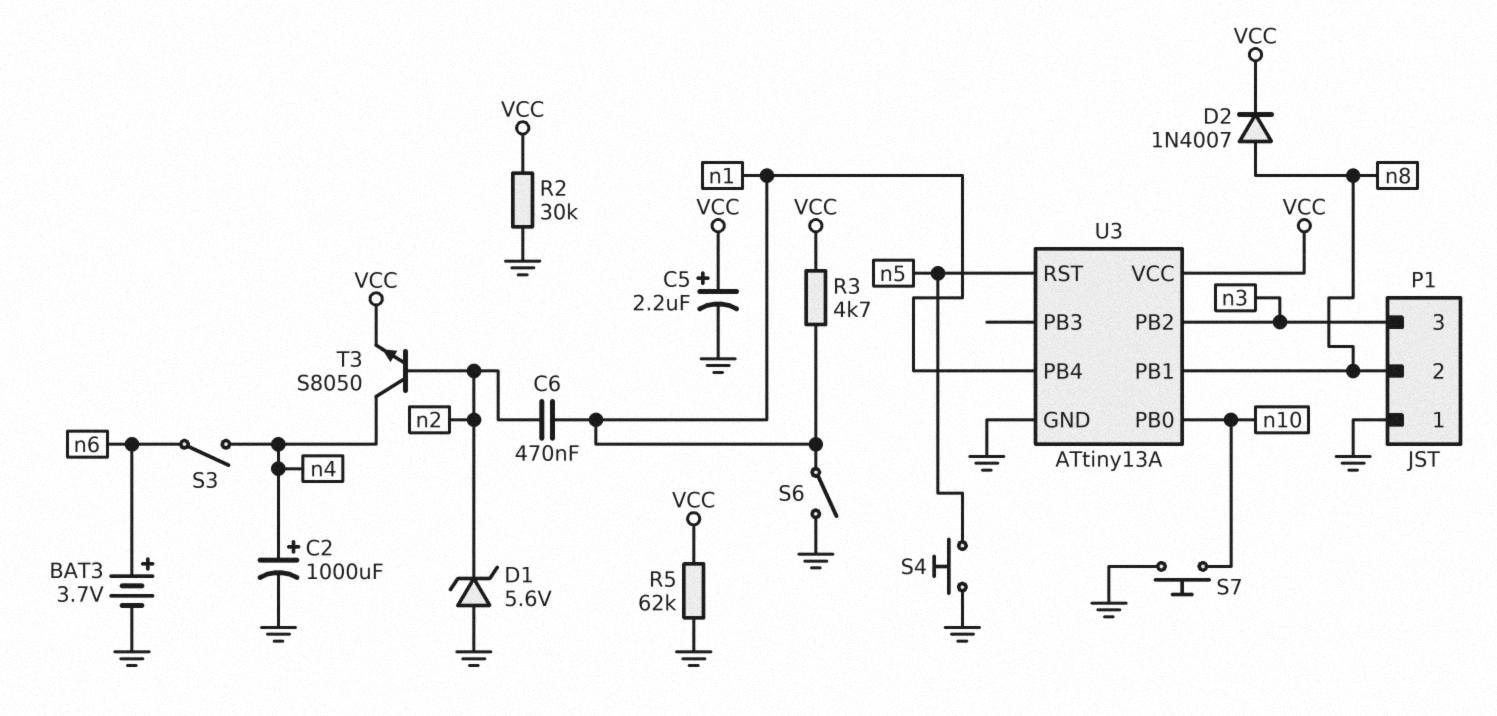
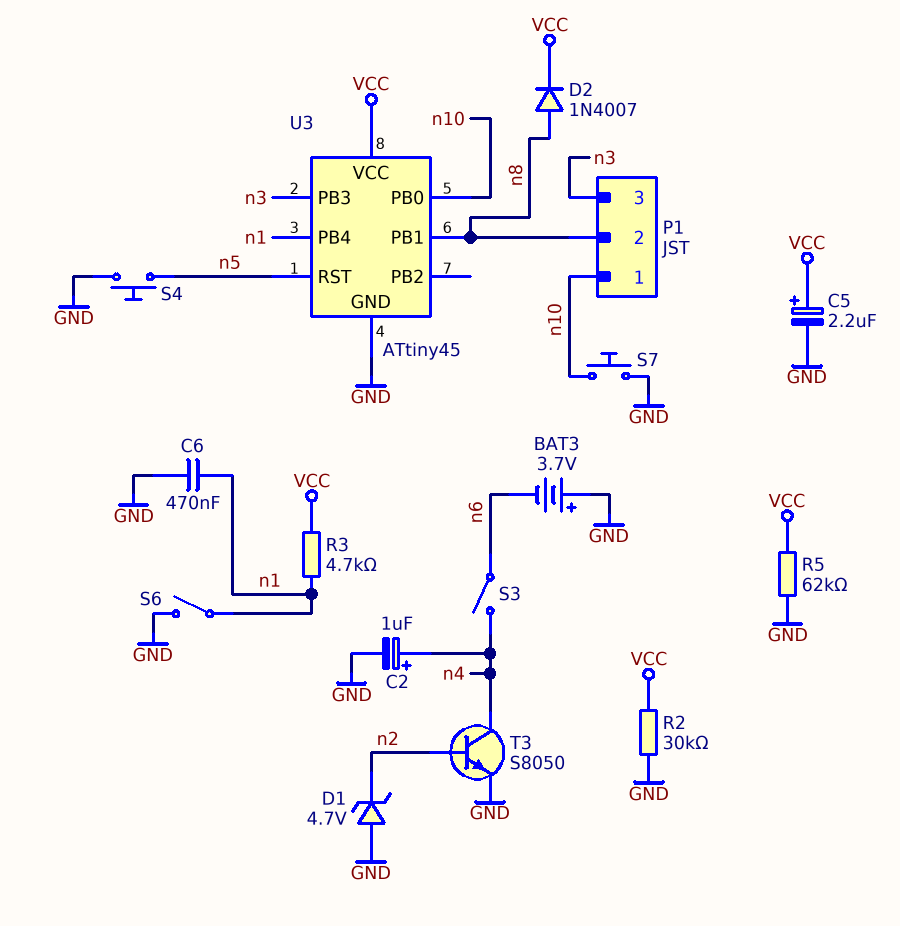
BAT3: 3.7V (plus n6, minus GND) -> 3.7V (plus GND, minus n6)
C2: 1000uF (plus n4, minus GND) -> 1uF (plus n4, minus GND)
C6: 470nF (n1, n2) -> 470nF (GND, n1)
D1: zener 5.6V (A GND, K n2) -> zener 4.7V (A GND, K n2)
P1 pin 1: GND -> n10
T3: NPN S8050 (B n2, C n4, E VCC) -> NPN S8050 (B n2, C n4, E GND)
U3: ATtiny13A -> ATtiny45
U3 pin PB2: n3 -> none
U3 pin PB3: none -> n3

